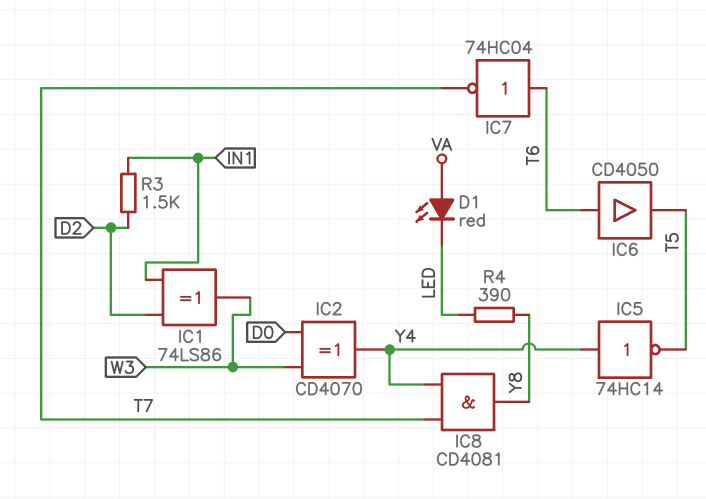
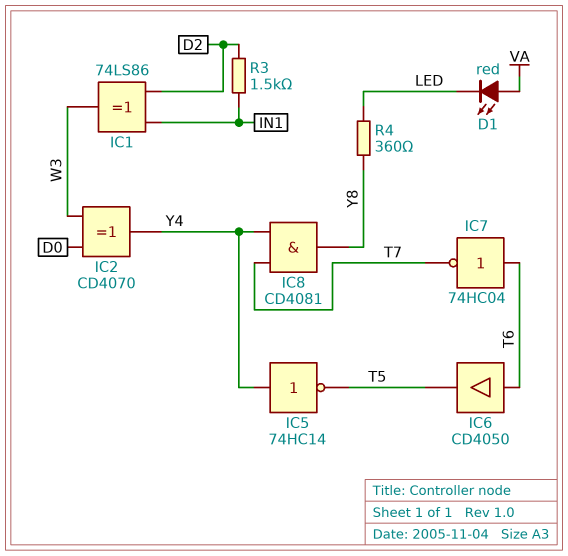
R4: 390 (LED, Y8) -> 360 (LED, Y8)

